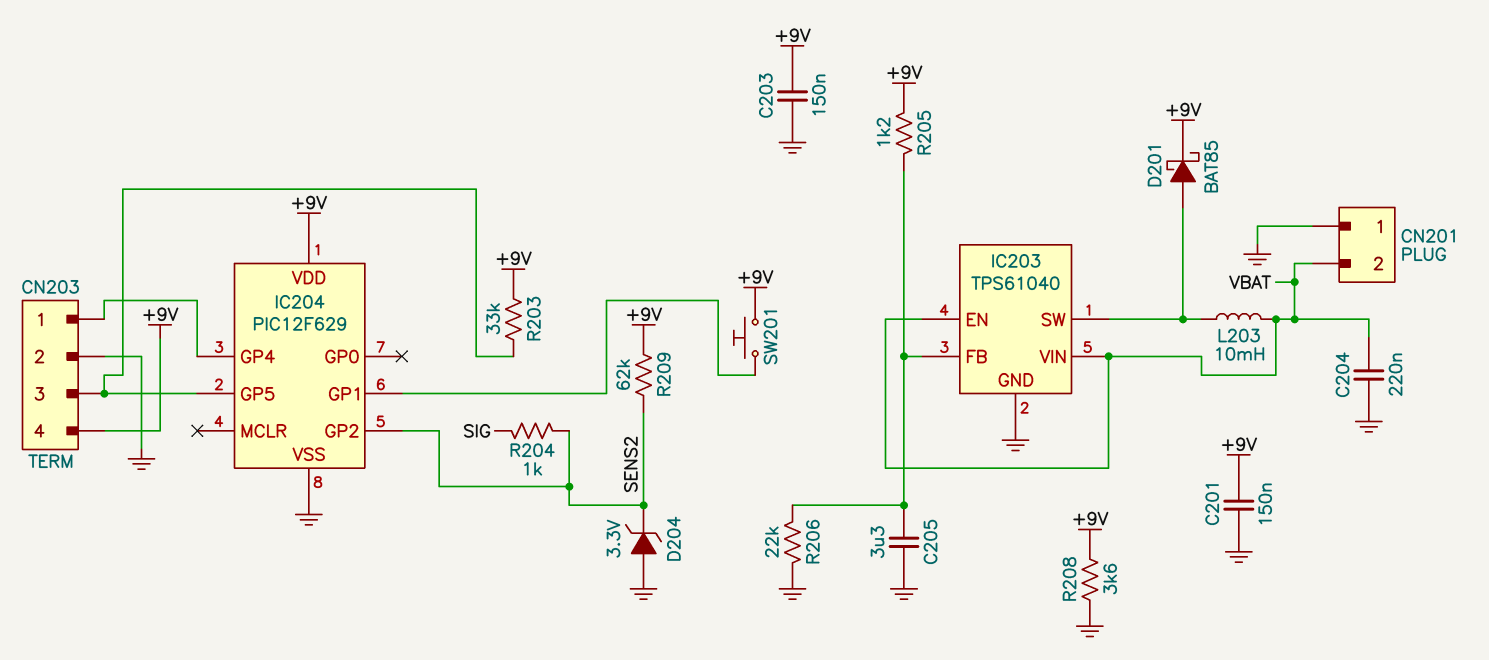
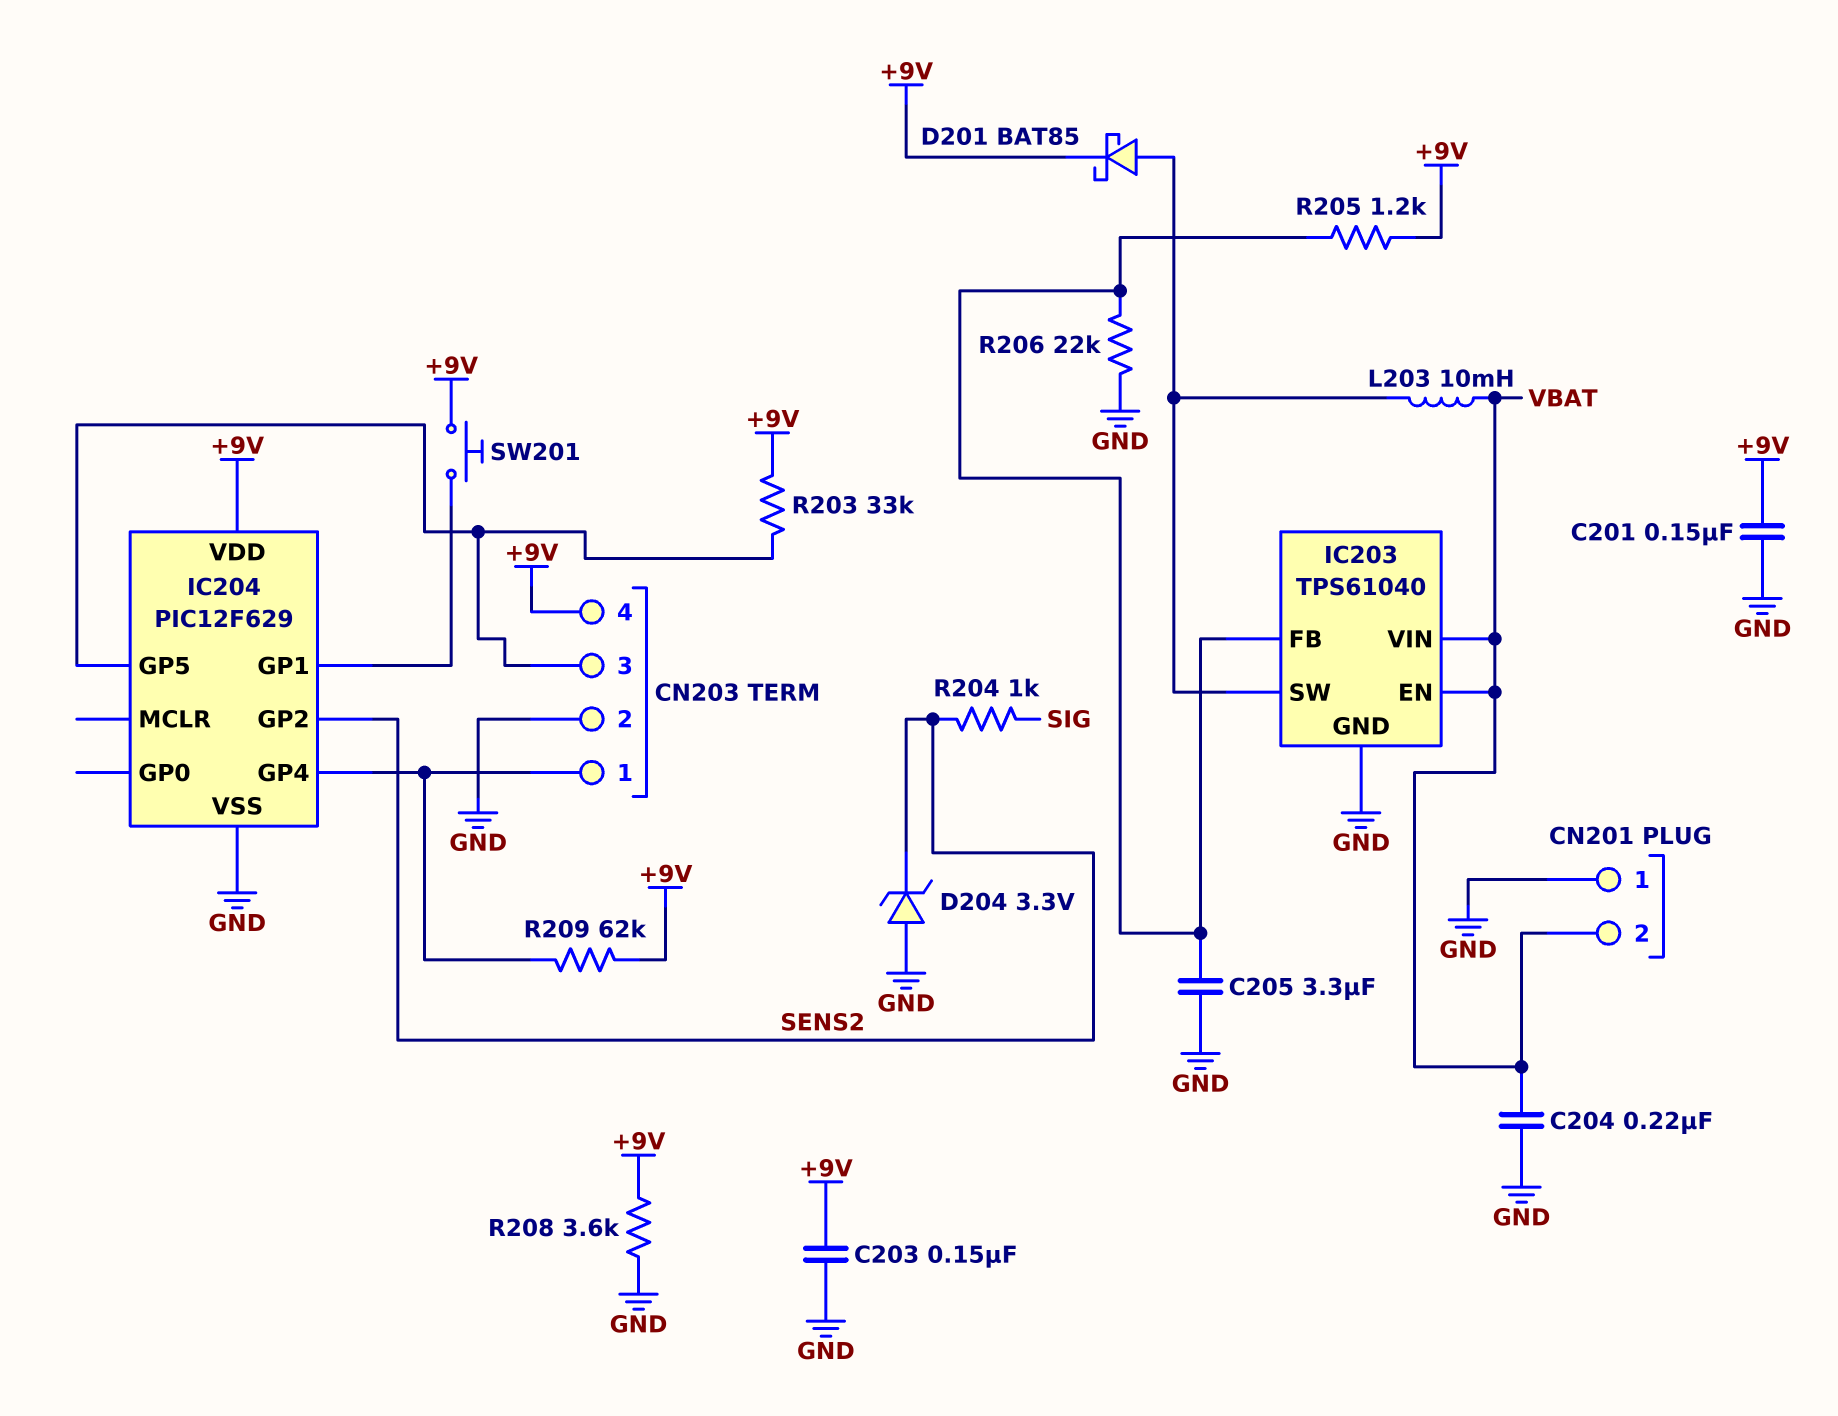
R209: 62k (+9V, SENS2) -> 62k (+9V, CN203/1)

